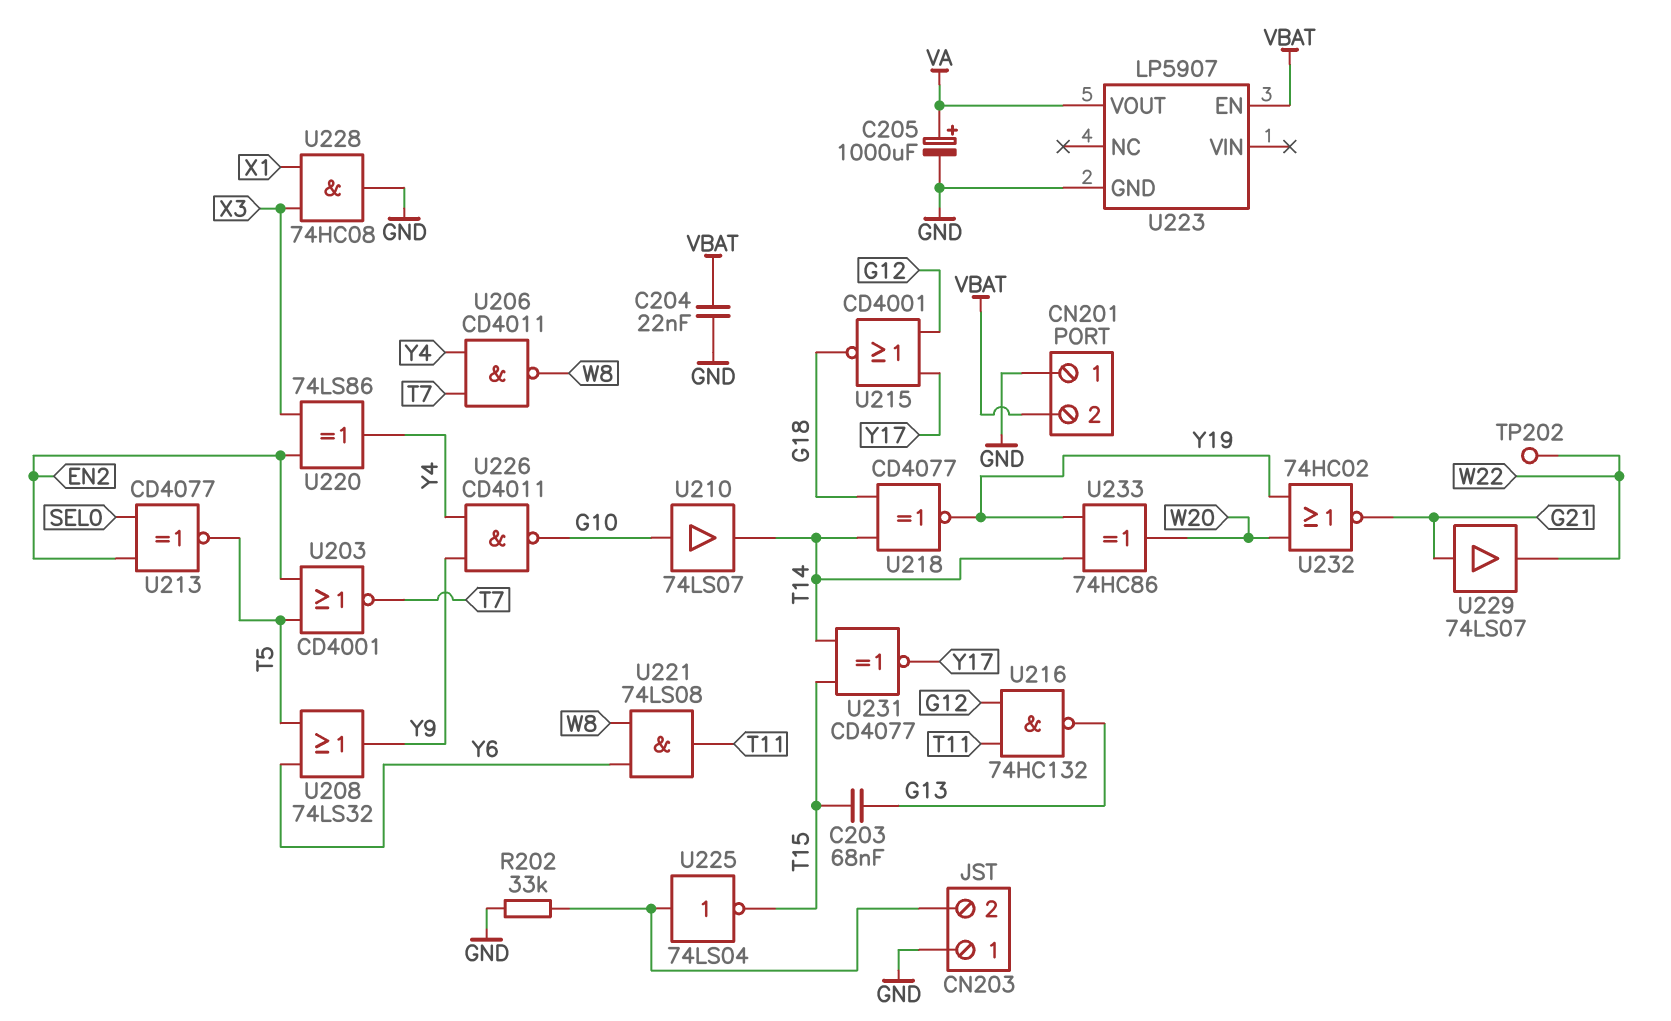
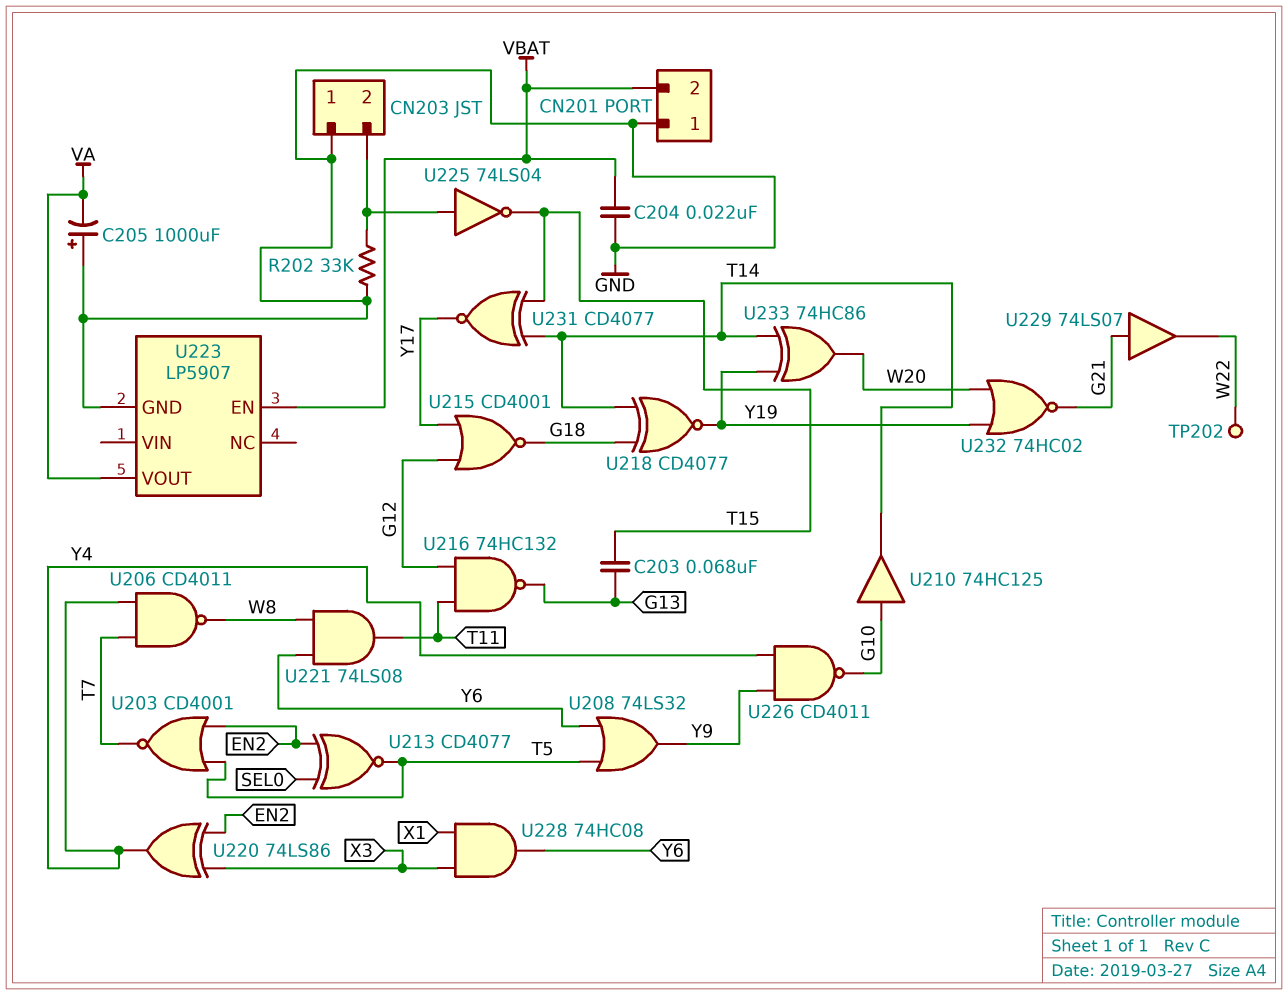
C205: 1000uF (plus VA, minus GND) -> 1000uF (plus GND, minus VA)
U210: buffer 74LS07 (in G10, out T14) -> buffer 74HC125 (in G10, out T14)
U228: AND 74HC08 (in X1, in X3, out GND) -> AND 74HC08 (in X1, in X3, out Y6)

